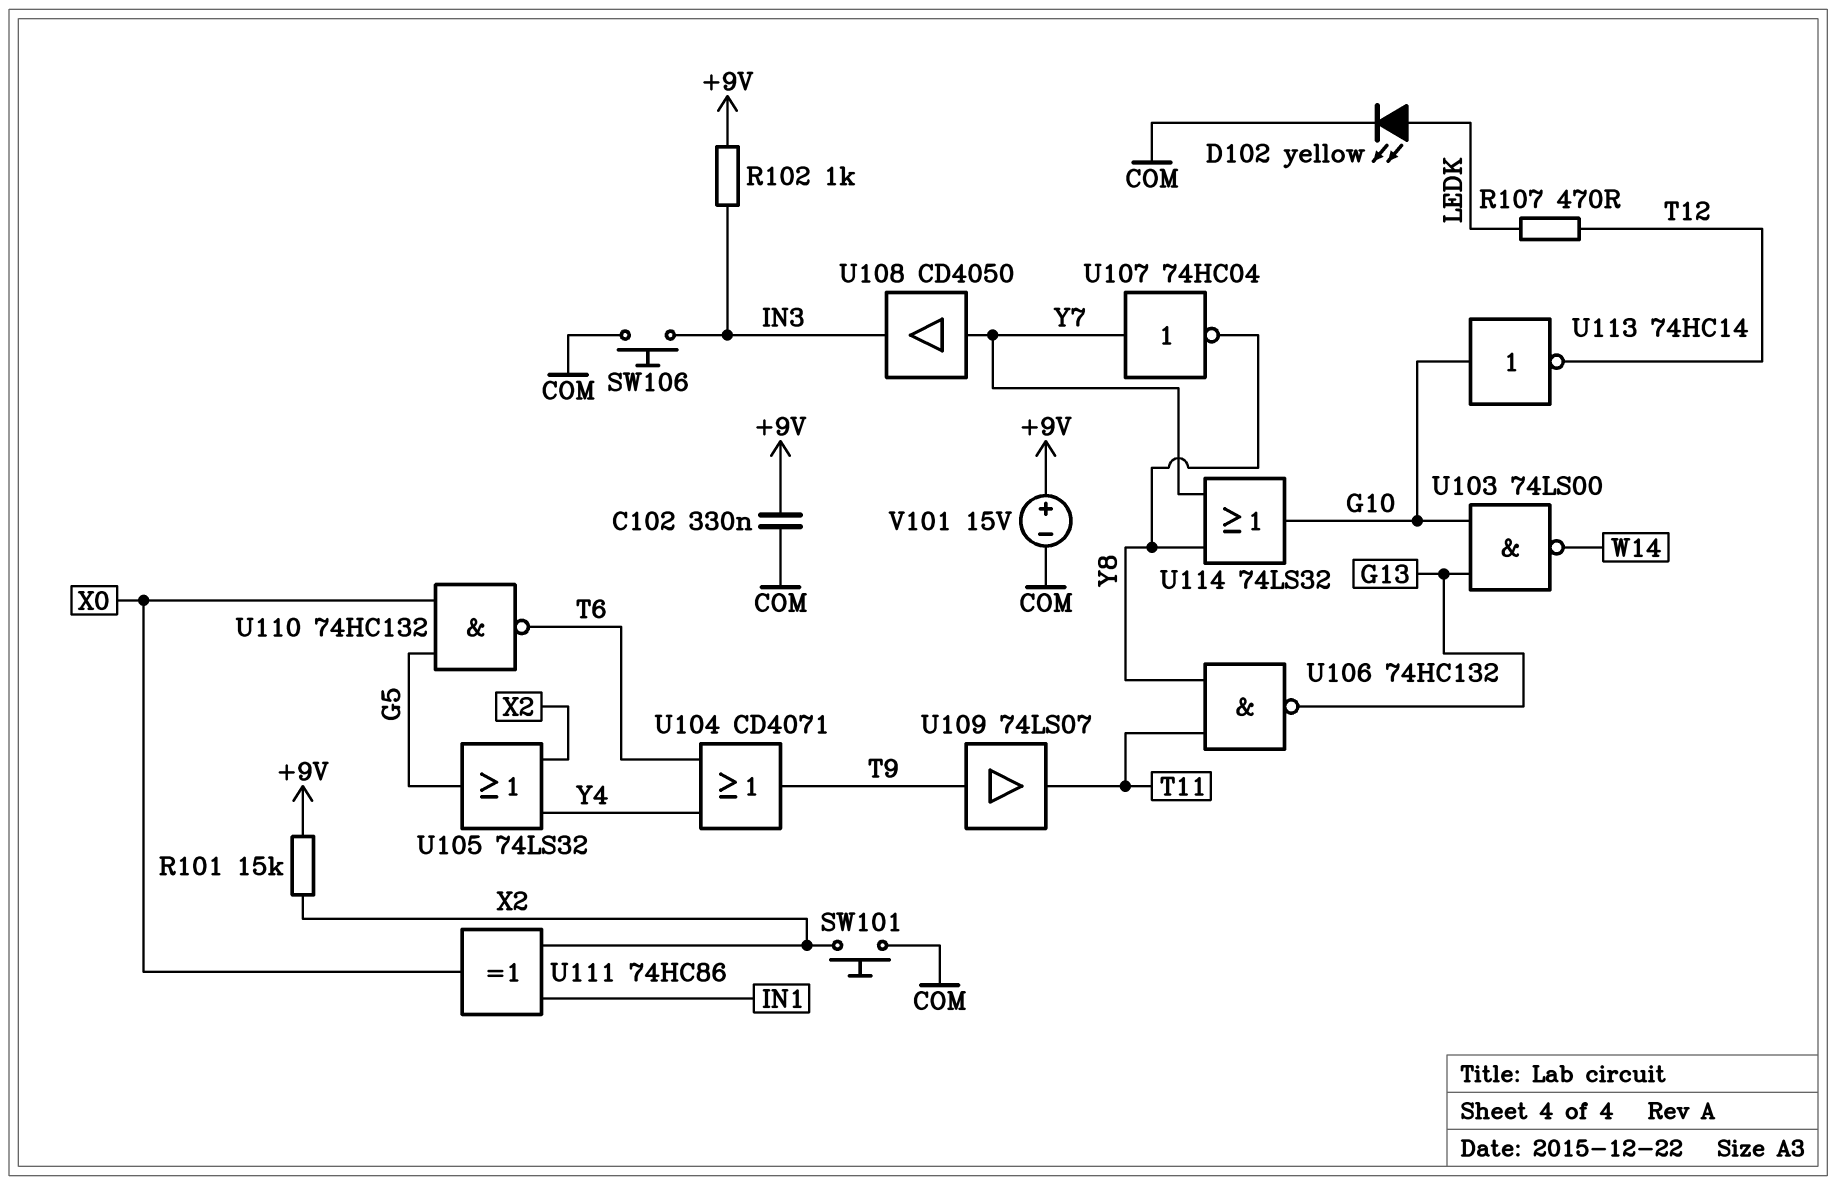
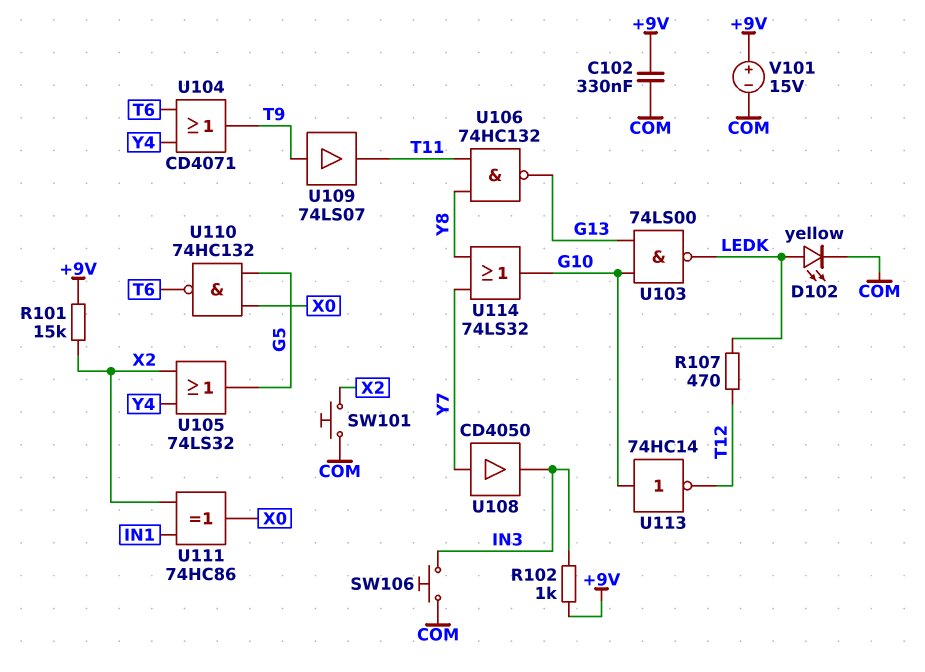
U103: NAND 74LS00 (in G10, in G13, out W14) -> NAND 74LS00 (in G10, in G13, out LEDK)
U107: NOT 74HC04 (in Y7, out Y8) -> none

